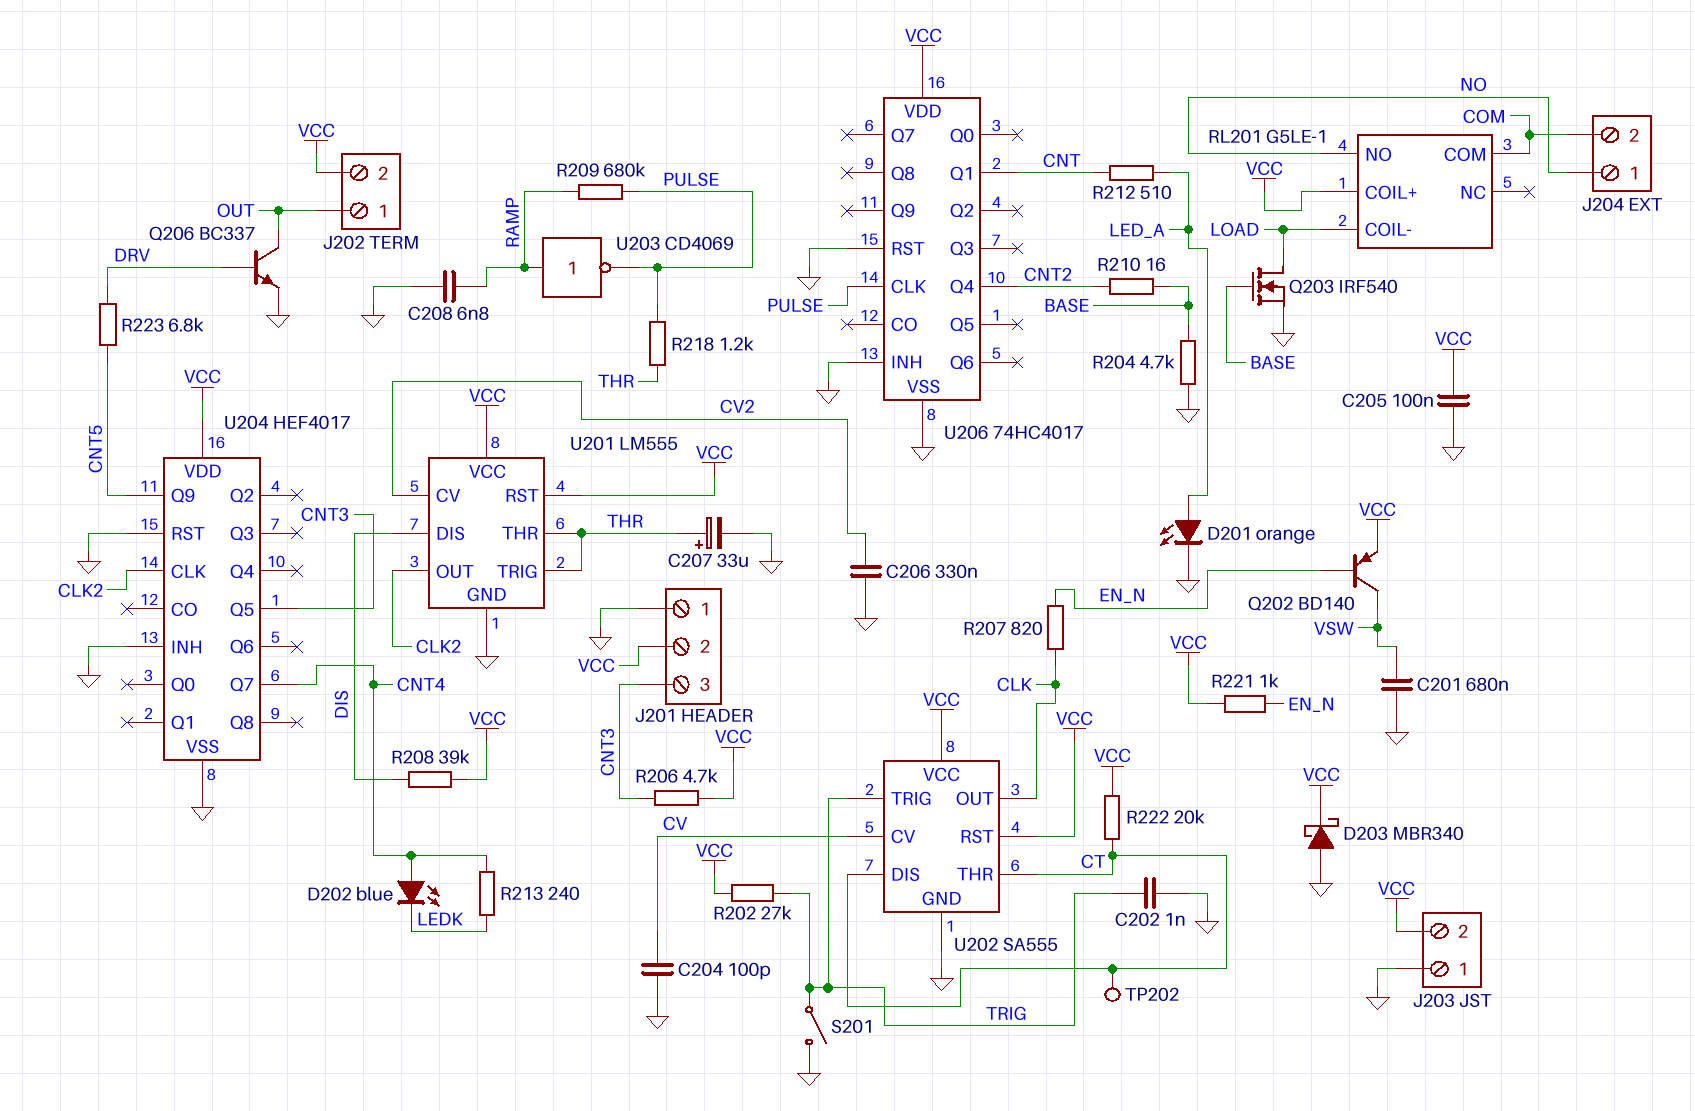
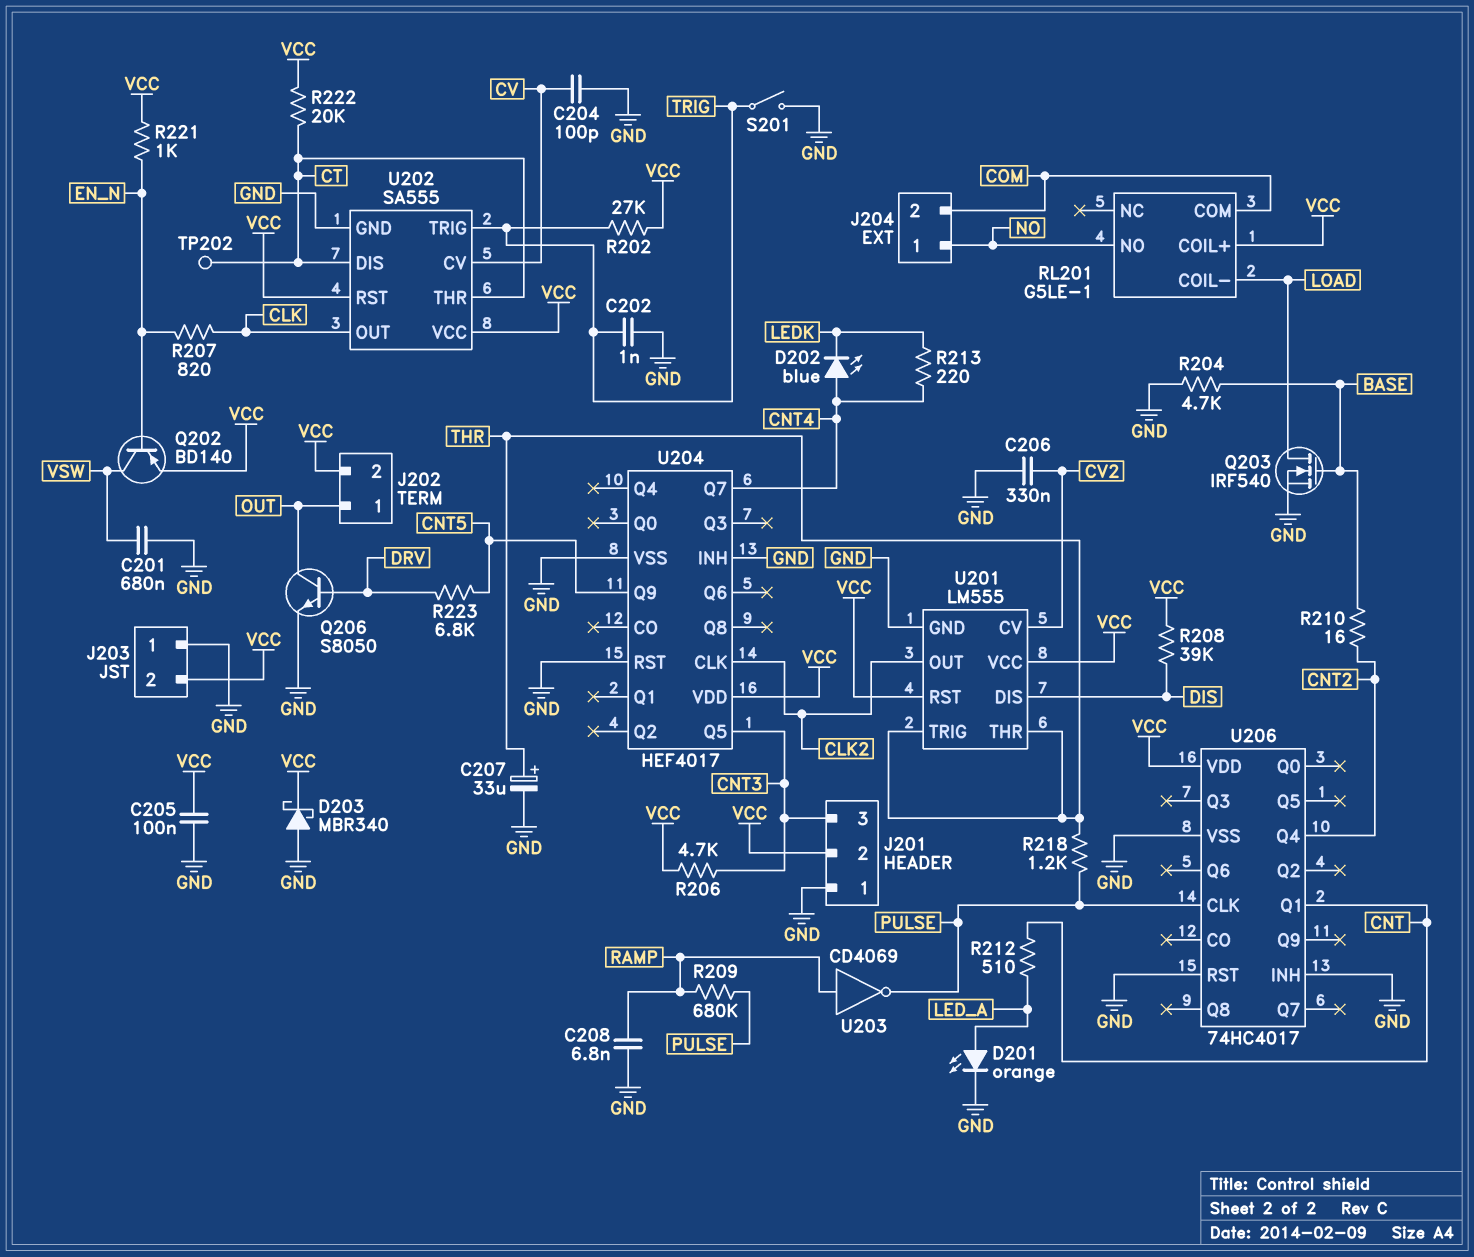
Q206: NPN BC337 (B DRV, C OUT, E GND) -> NPN S8050 (B DRV, C OUT, E GND)
R213: 240 (CNT4, LEDK) -> 220 (CNT4, LEDK)

